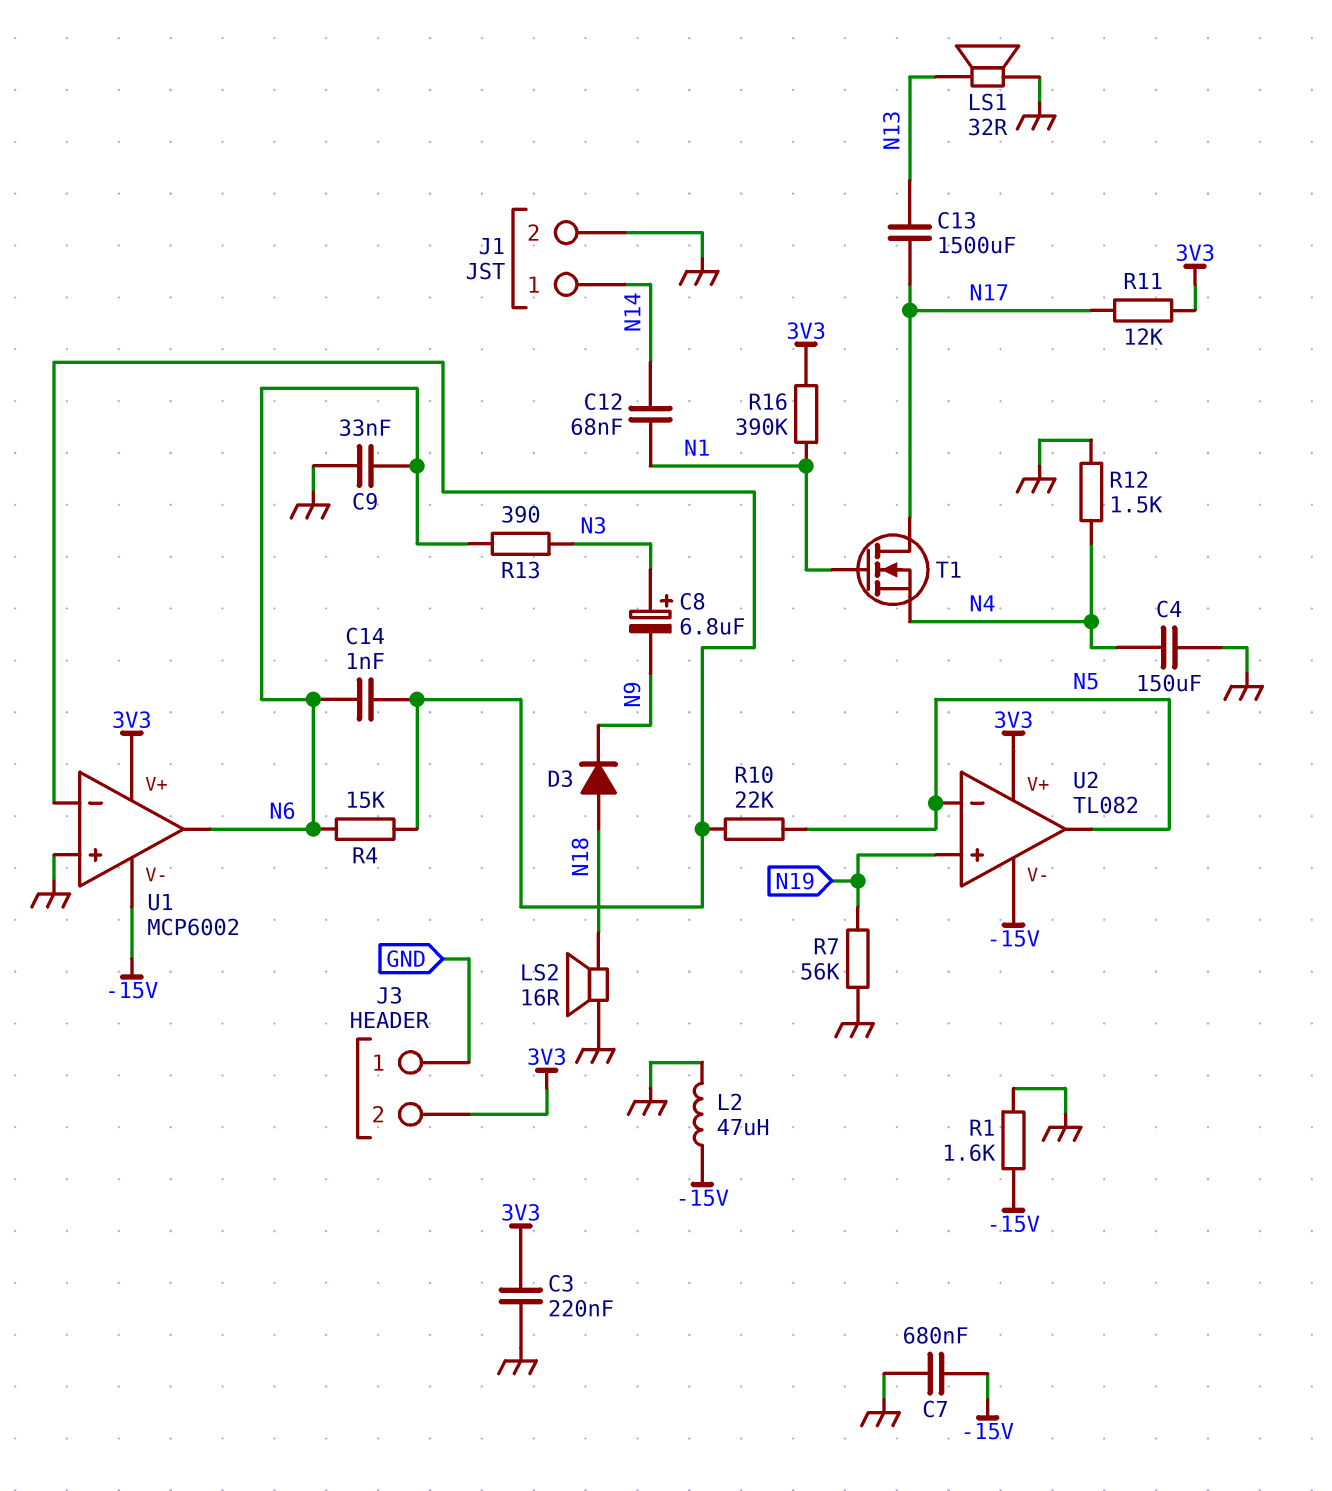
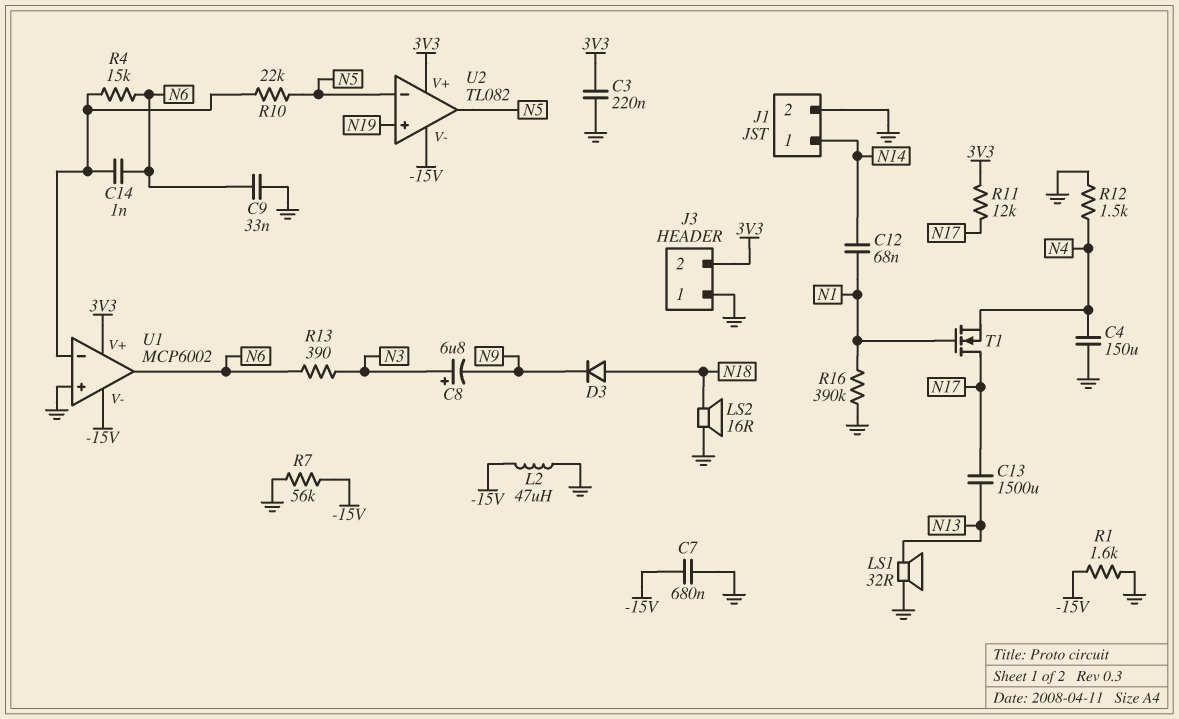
R7: 56k (GND, N19) -> 56k (-15V, GND)
R16: 390k (3V3, N1) -> 390k (GND, N1)

